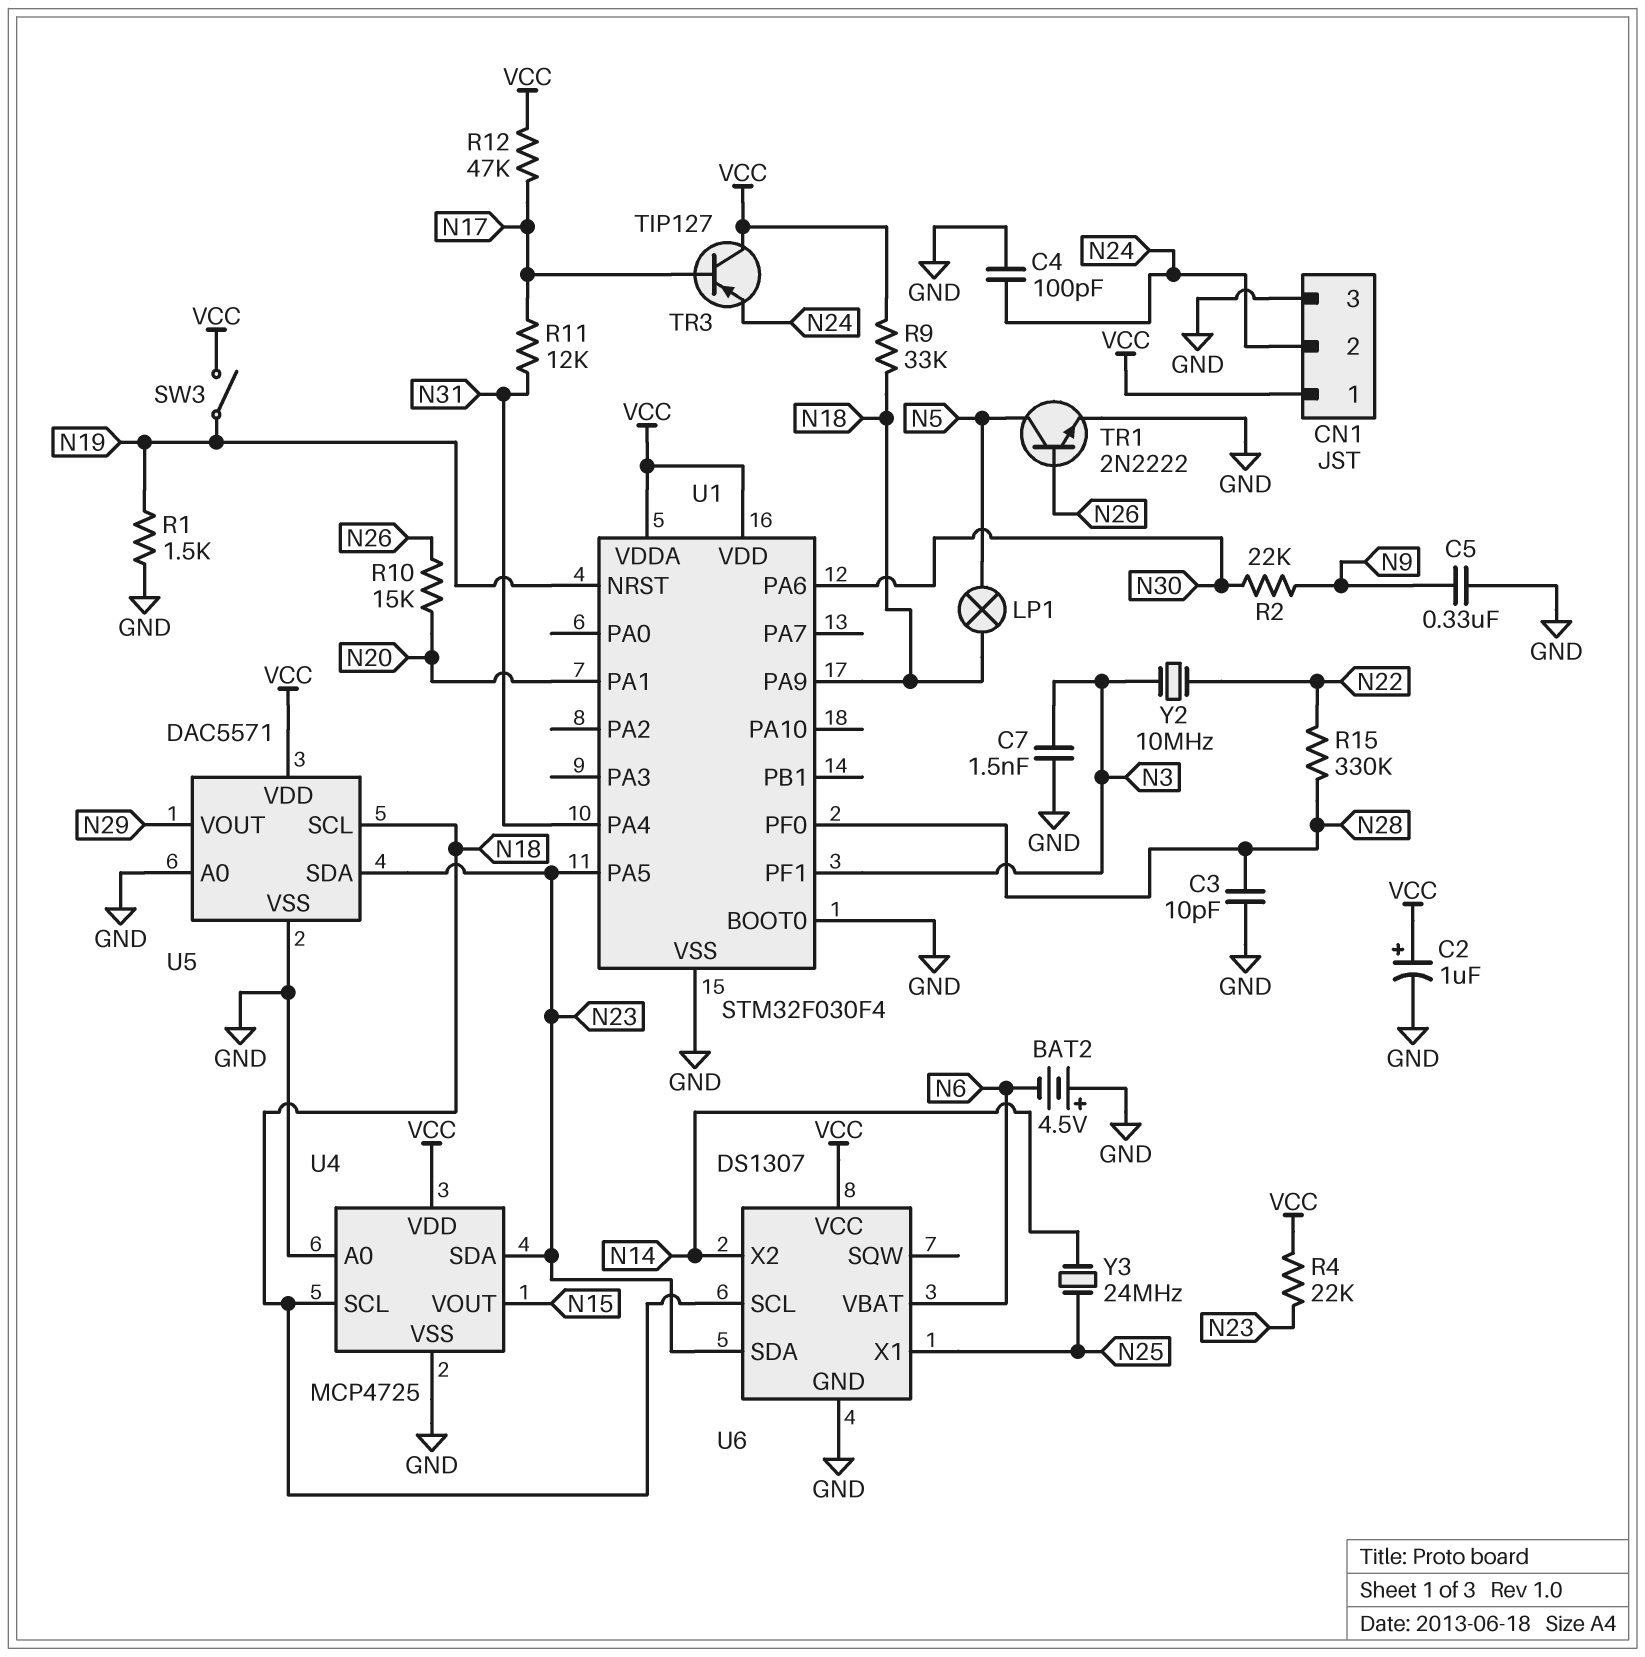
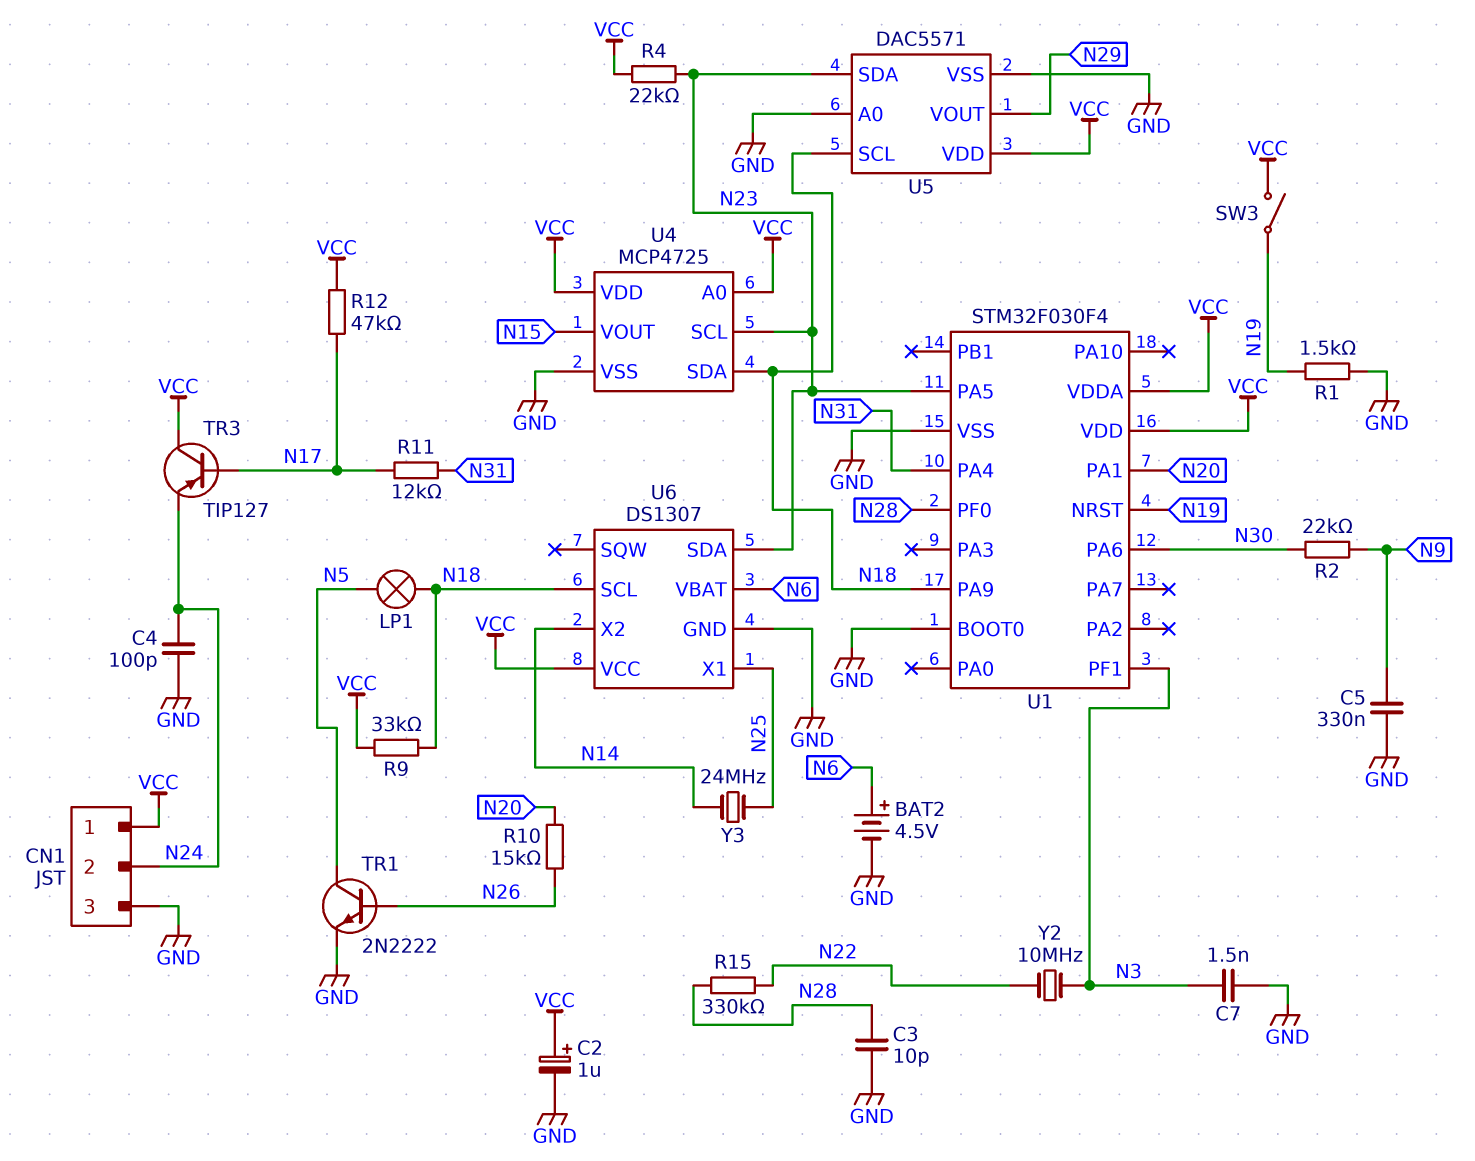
BAT2: 4.5V (plus GND, minus N6) -> 4.5V (plus N6, minus GND)
U4 pin A0: GND -> VCC
U4 pin SCL: N18 -> N23
U4 pin SDA: N23 -> N18

